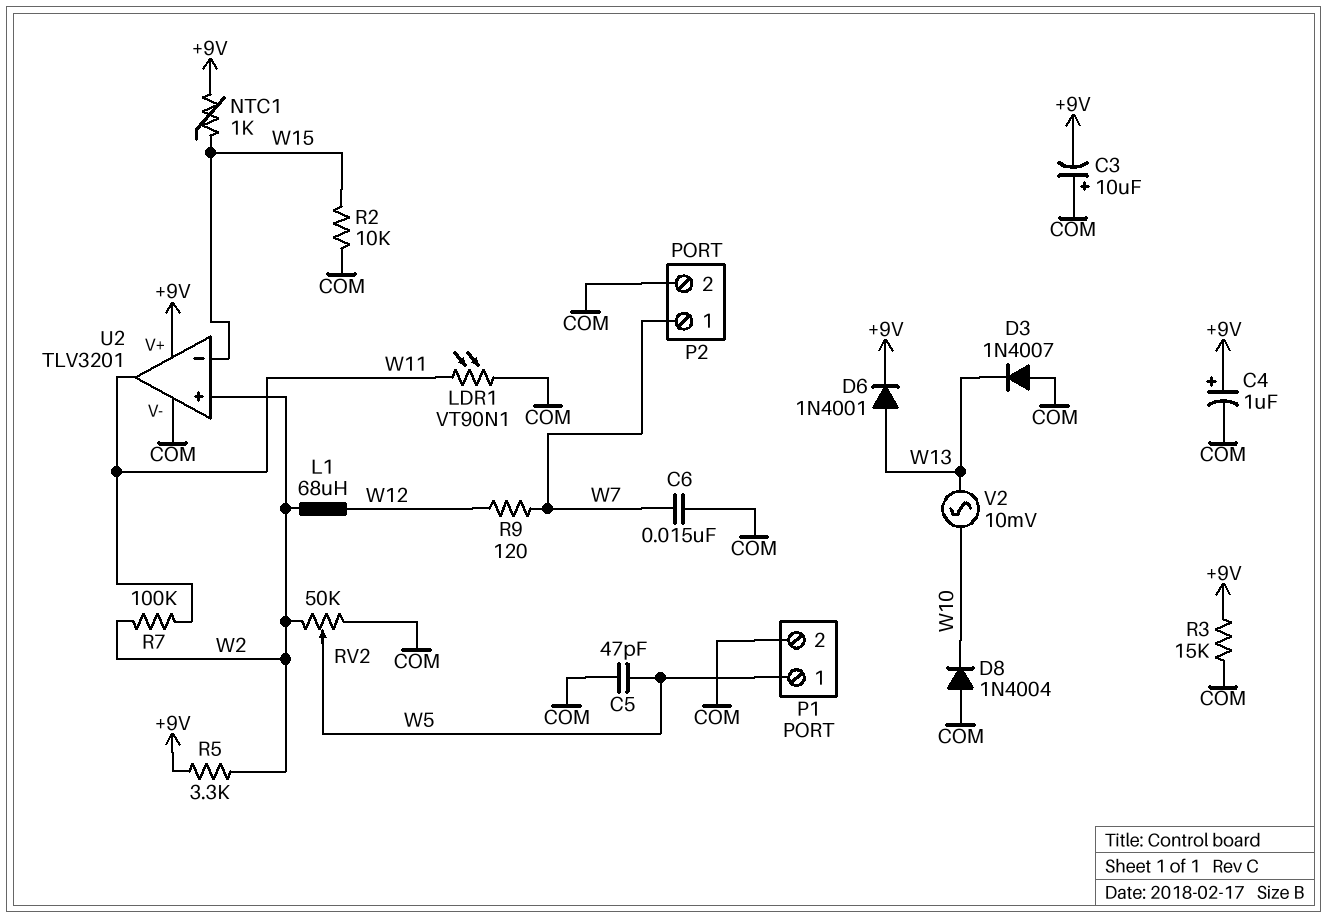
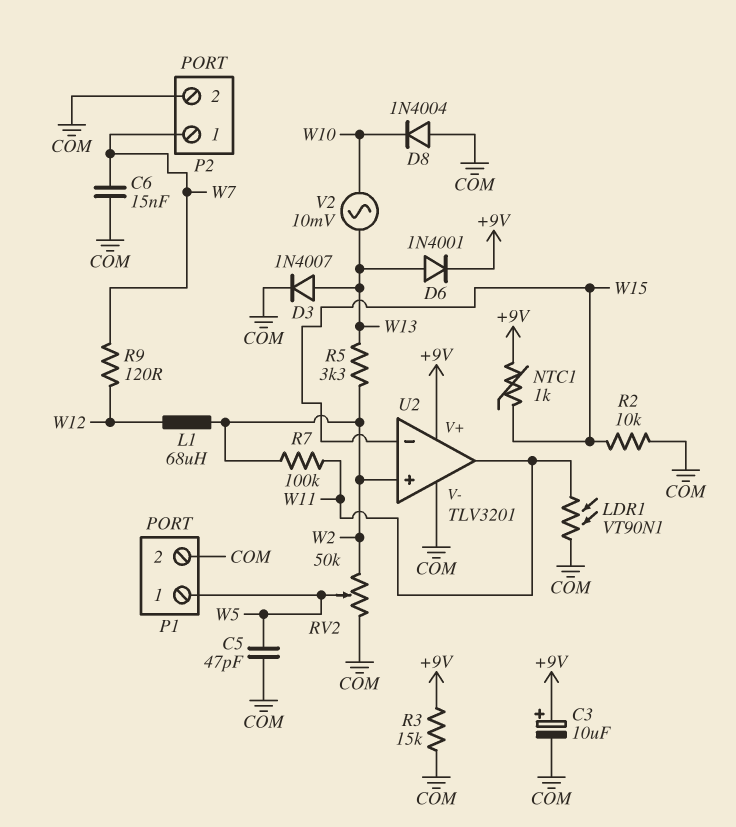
C3: 10uF (plus COM, minus +9V) -> 10uF (plus +9V, minus COM)
C4: 1uF (plus +9V, minus COM) -> none
D3: diode 1N4007 (A COM, K W13) -> diode 1N4007 (A W13, K COM)
R5: 3.3k (+9V, W2) -> 3.3k (W2, W13)

